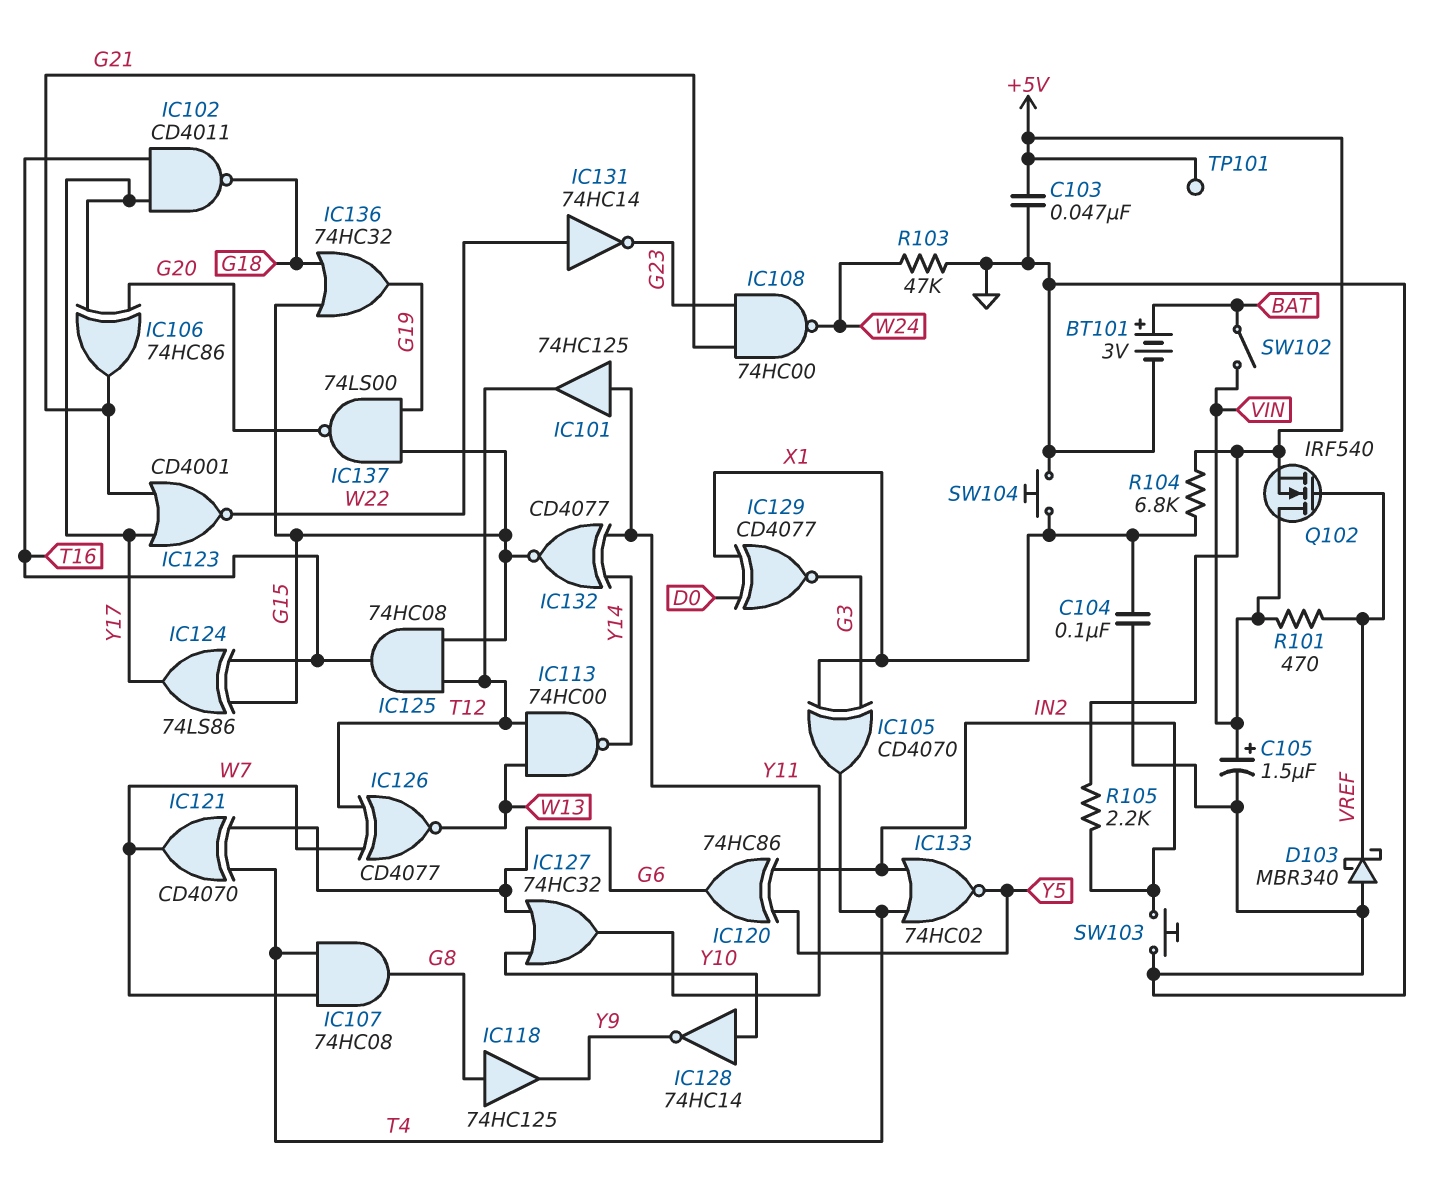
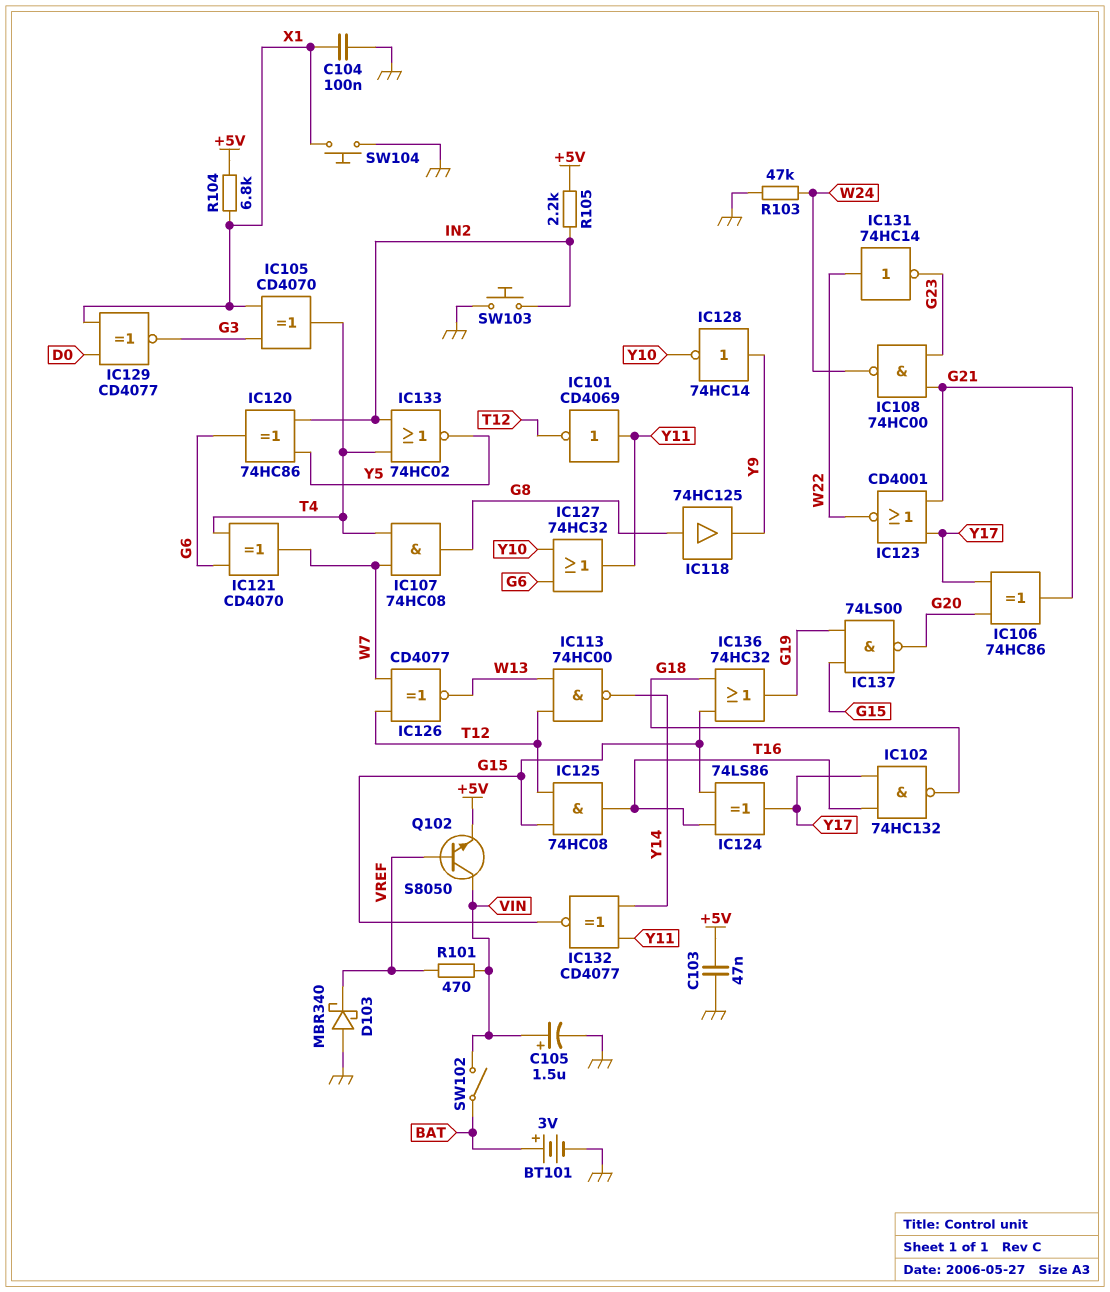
IC101: buffer 74HC125 (in Y11, out T12) -> NOT CD4069 (in Y11, out T12)
IC102: NAND CD4011 (in T16, in Y17, out G18) -> NAND 74HC132 (in T16, in Y17, out G18)
IC128: NOT 74HC14 (in Y10, out Y9) -> NOT 74HC14 (in Y9, out Y10)
Q102: NMOS IRF540 (G VREF, D VIN, S +5V) -> NPN S8050 (B VREF, C VIN, E +5V)
TP101: test point (+5V) -> none

